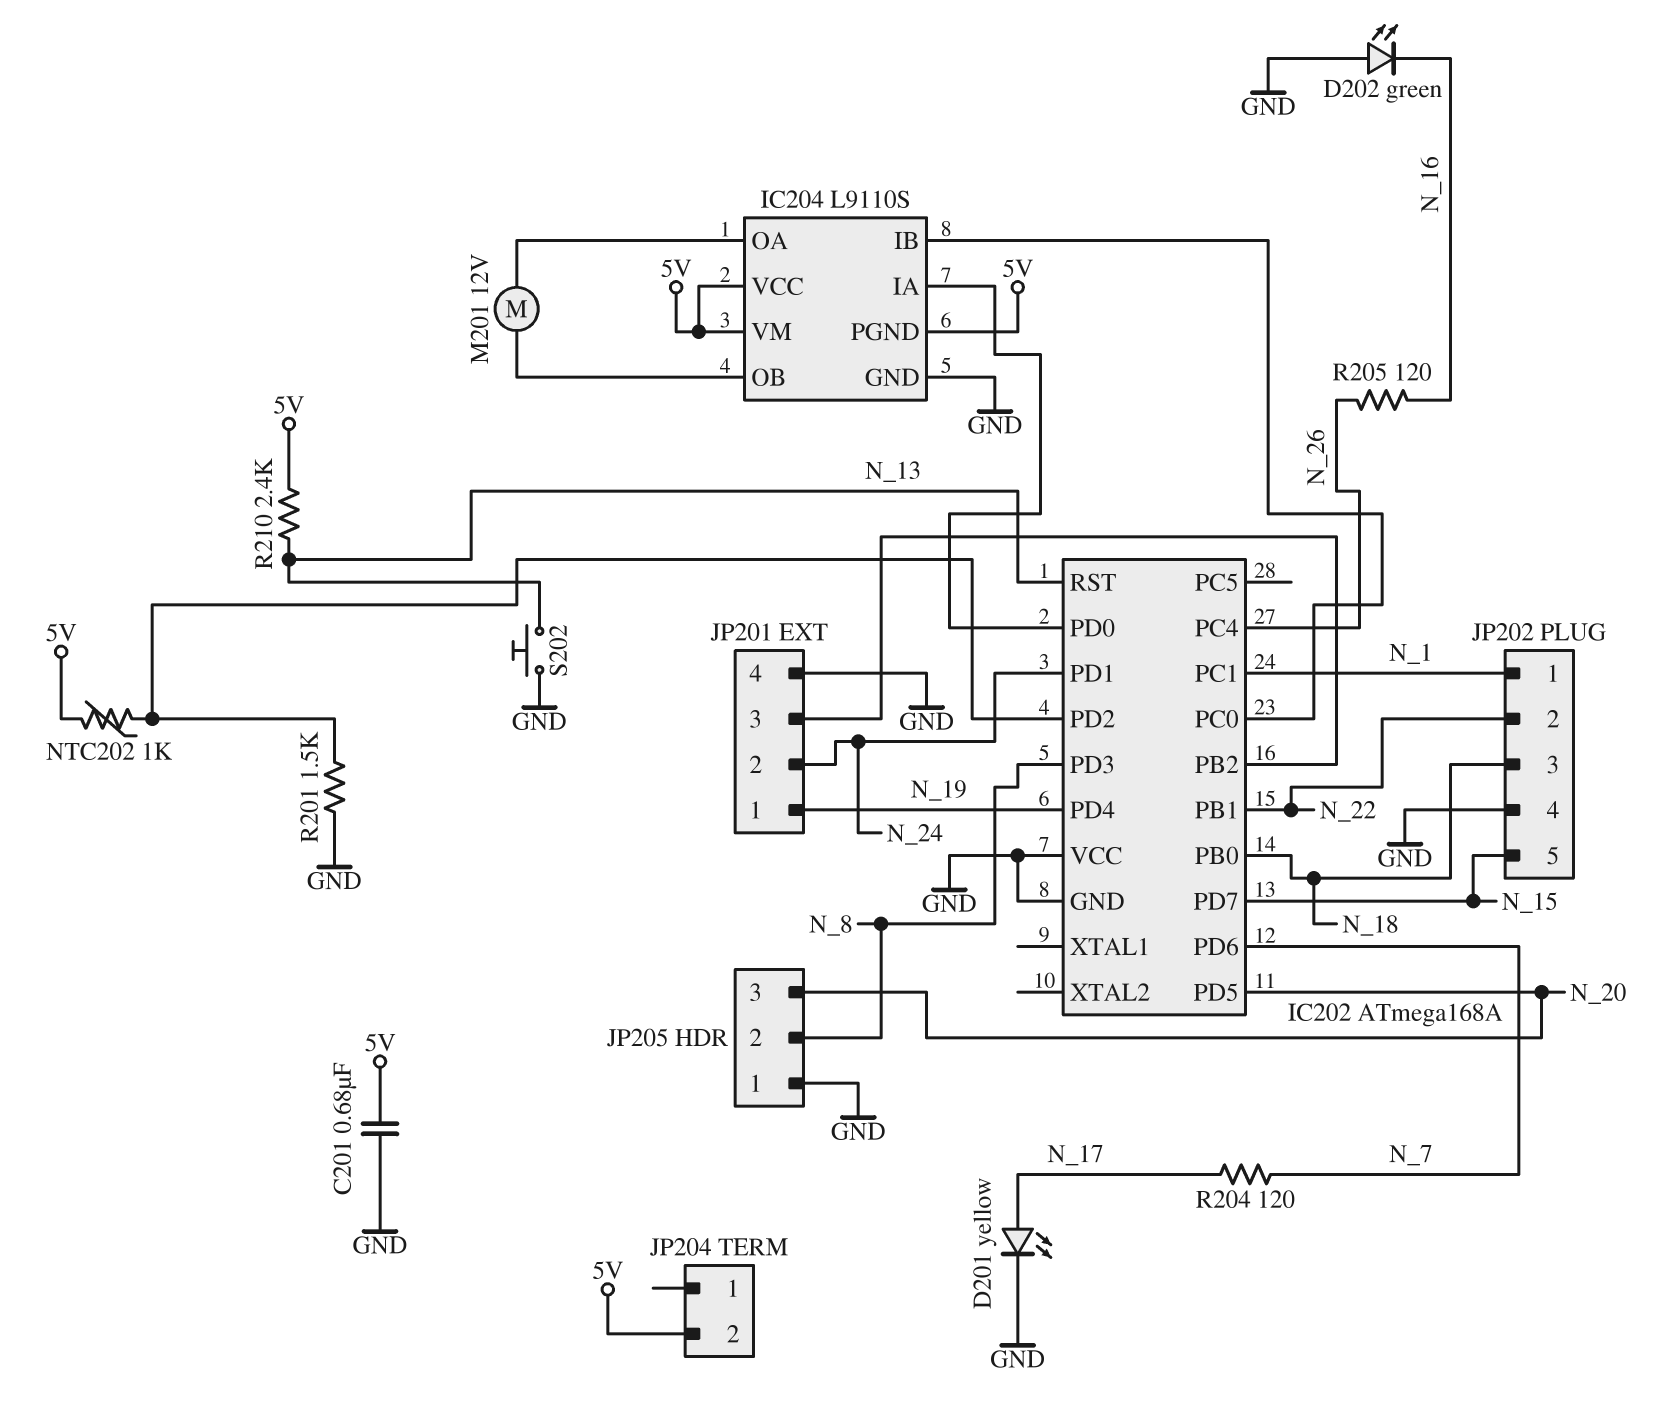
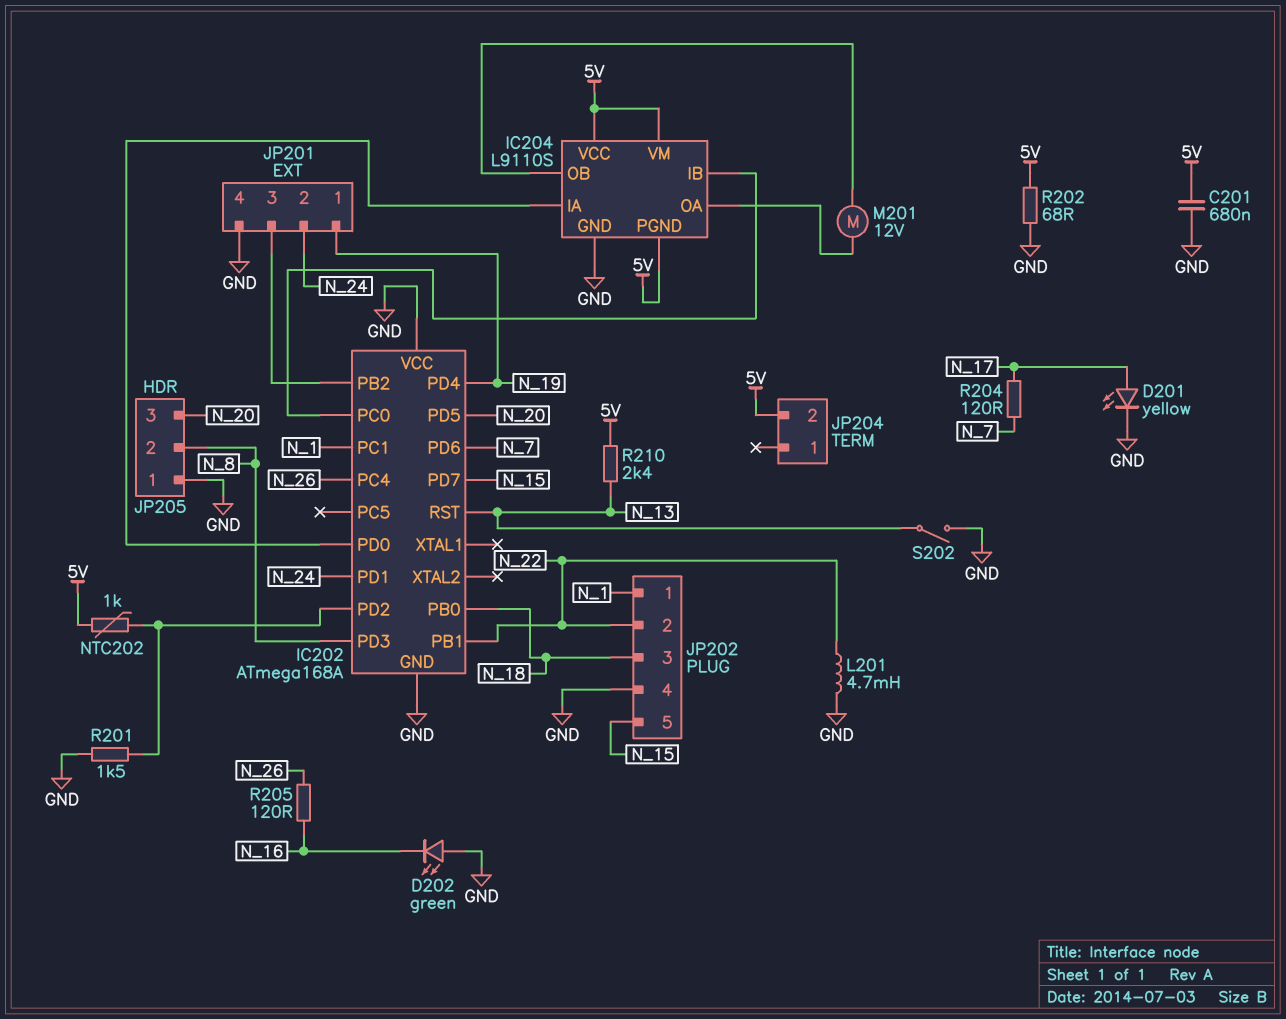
L201: none -> 4.7mH (GND, N_22)
R202: none -> 68 (5V, GND)
S202: button (GND, N_13) -> switch (GND, N_13)

